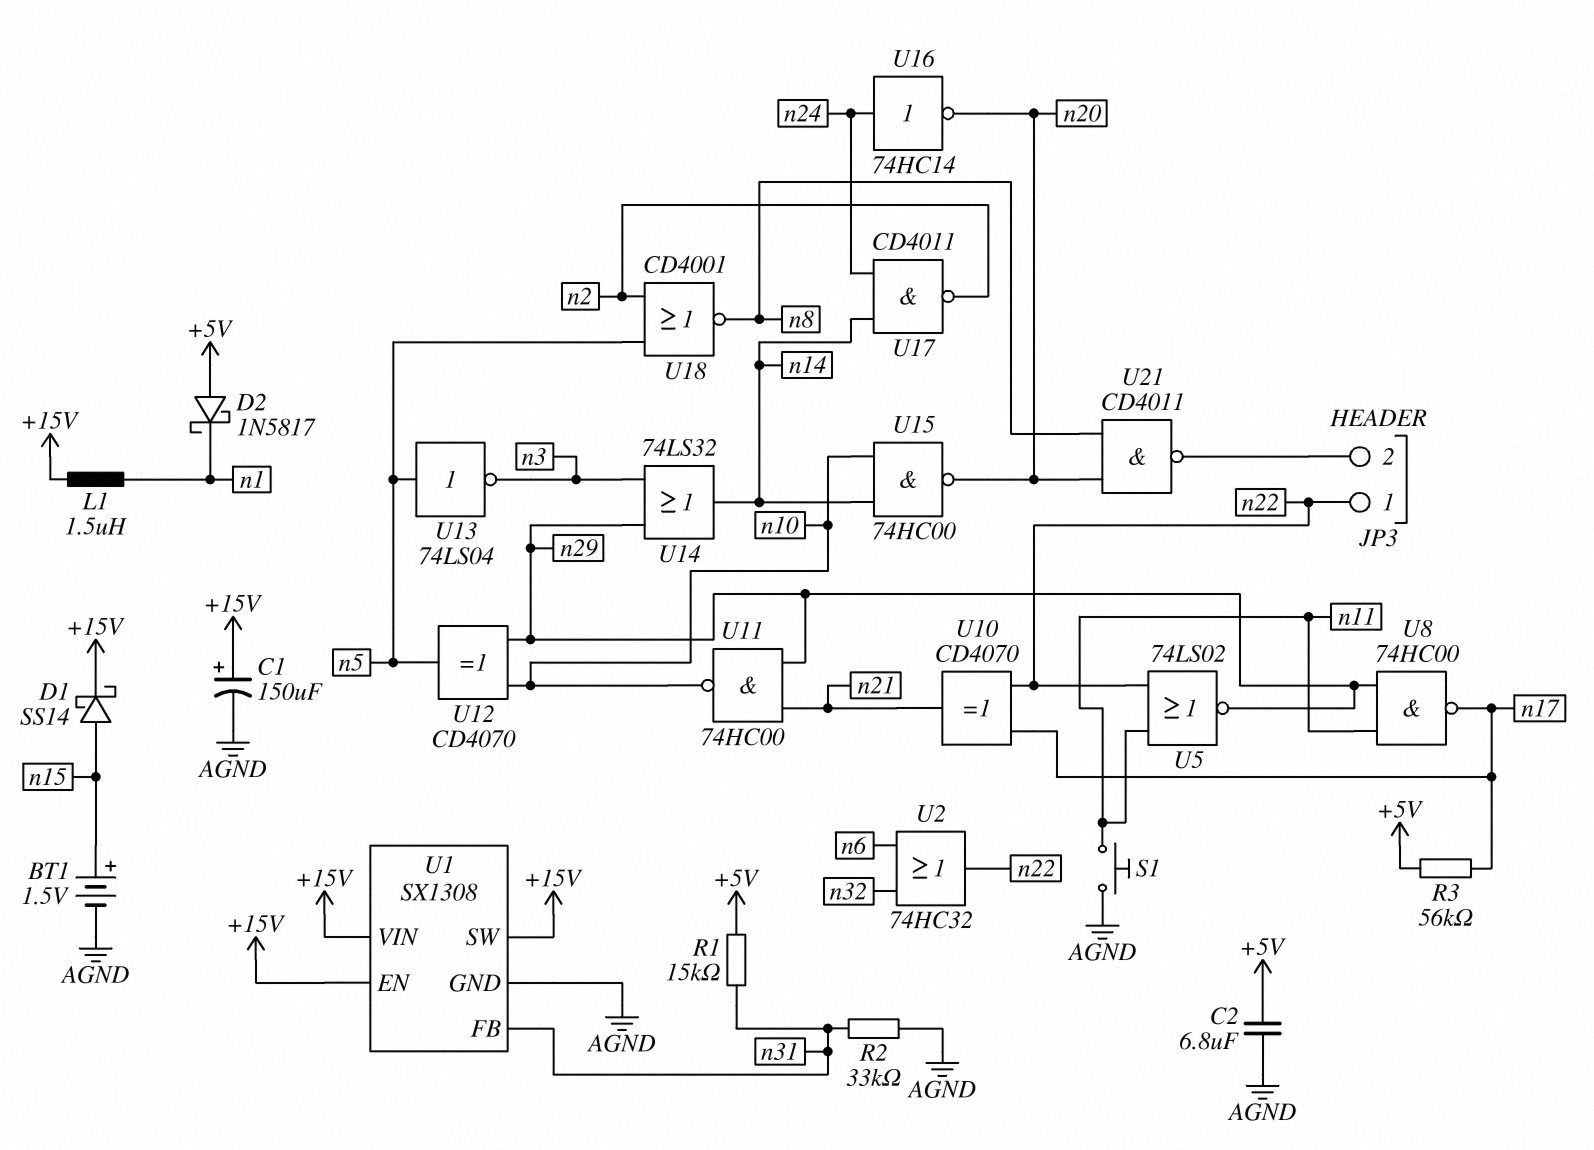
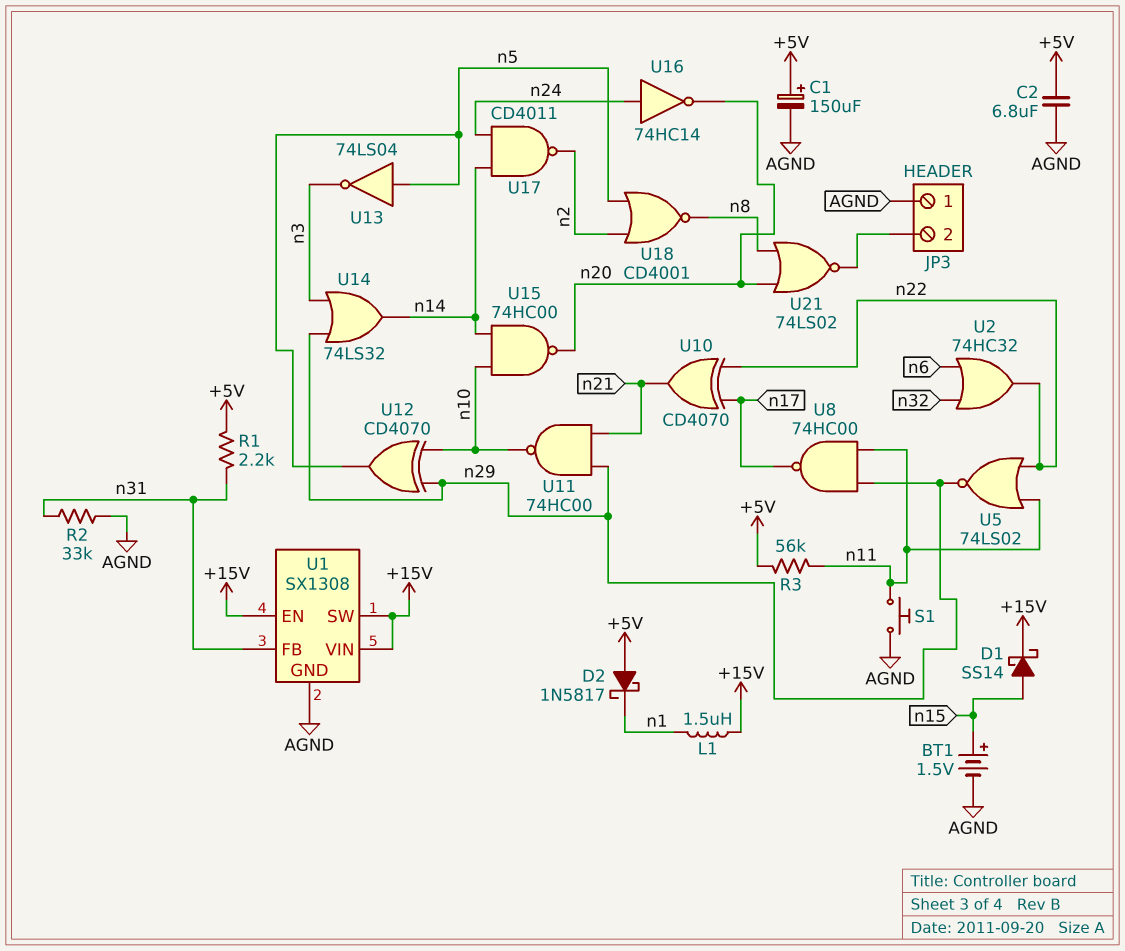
C1: 150uF (plus +15V, minus AGND) -> 150uF (plus +5V, minus AGND)
JP3 pin 1: n22 -> AGND
R1: 15k (+5V, n31) -> 2.2k (+5V, n31)
R3: 56k (+5V, n17) -> 56k (+5V, n11)
U21: NAND CD4011 (in n8, in n20, out JP3/2) -> NOR 74LS02 (in n8, in n20, out JP3/2)

